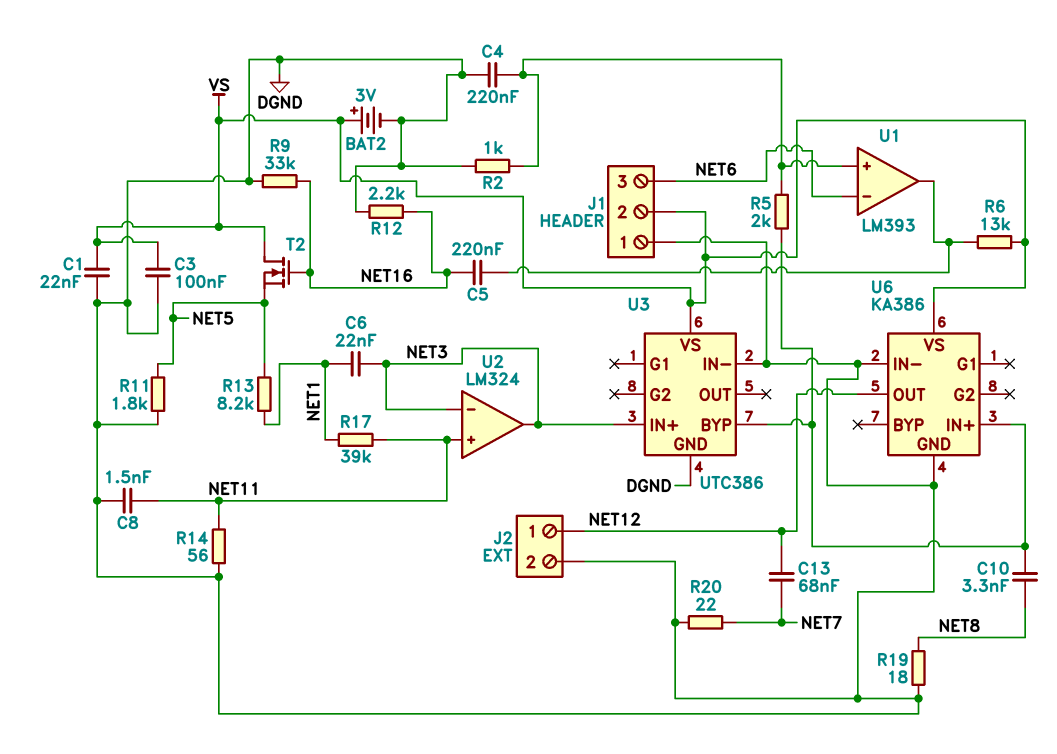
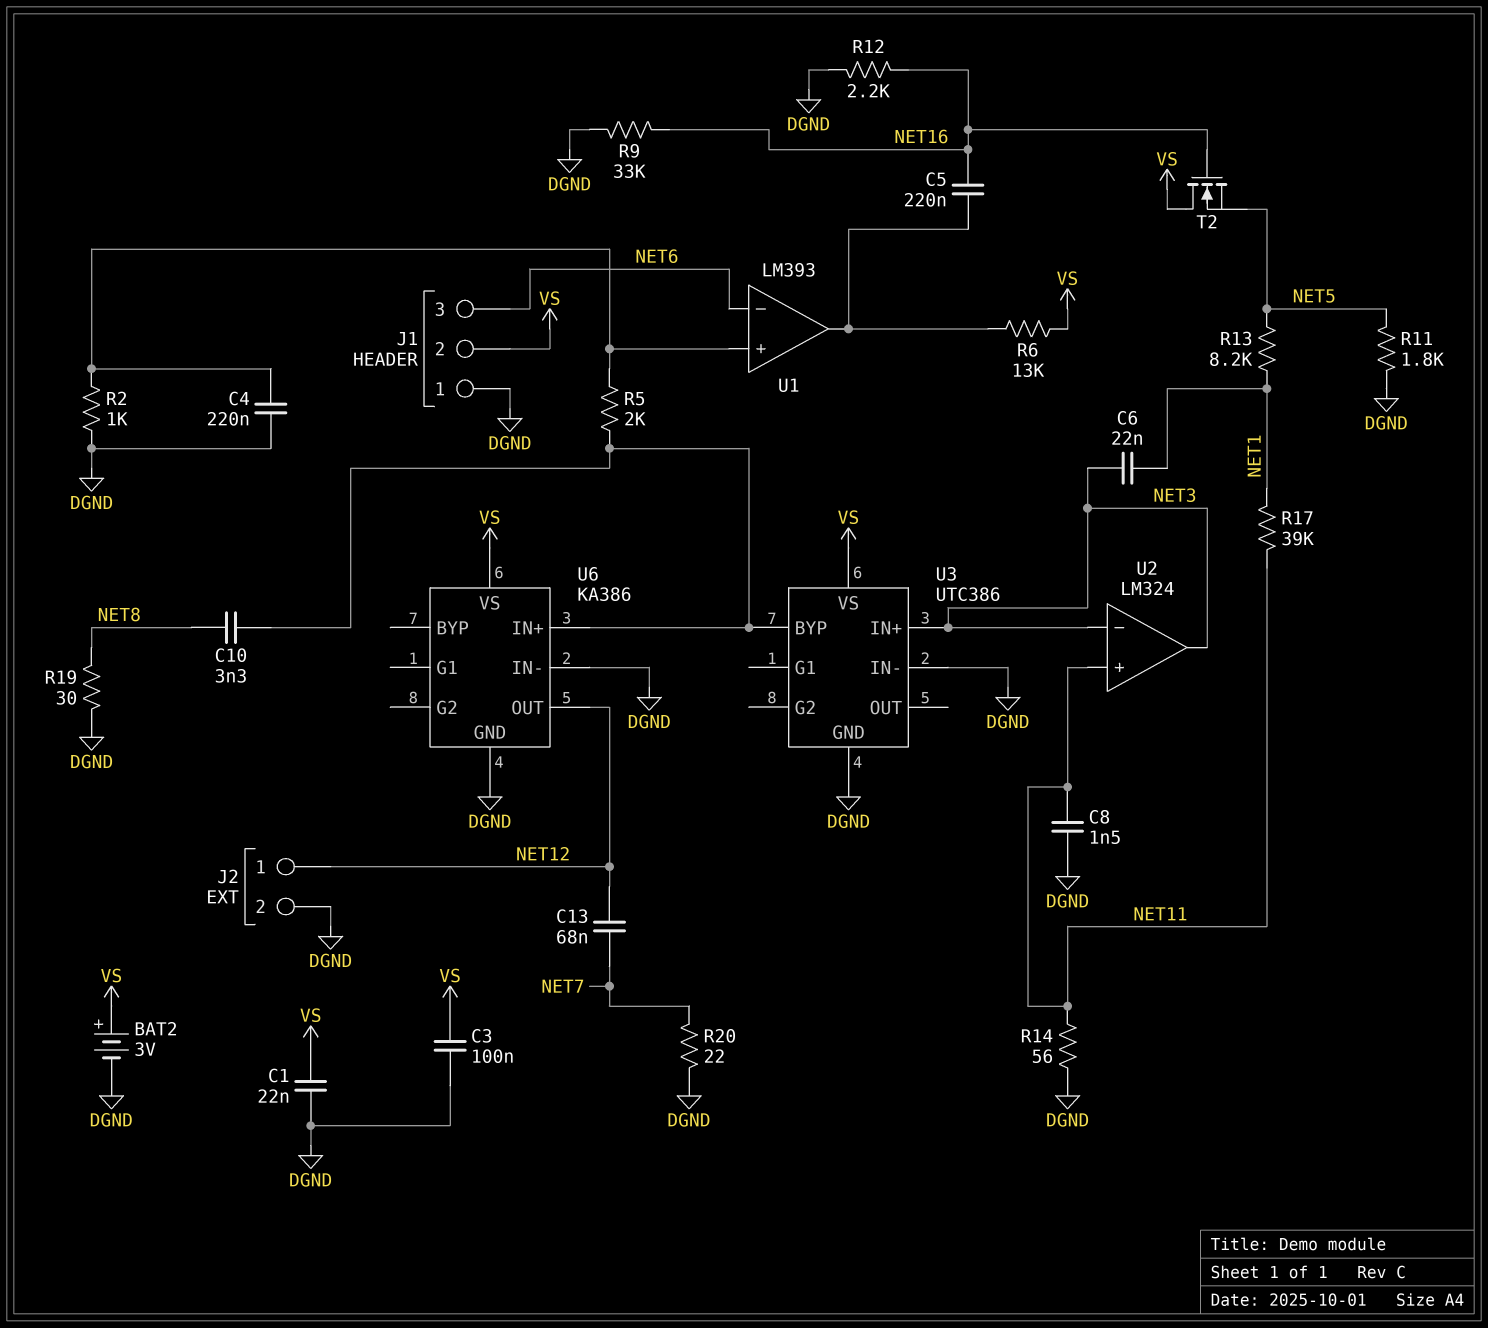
R19: 18 (DGND, NET8) -> 30 (DGND, NET8)

